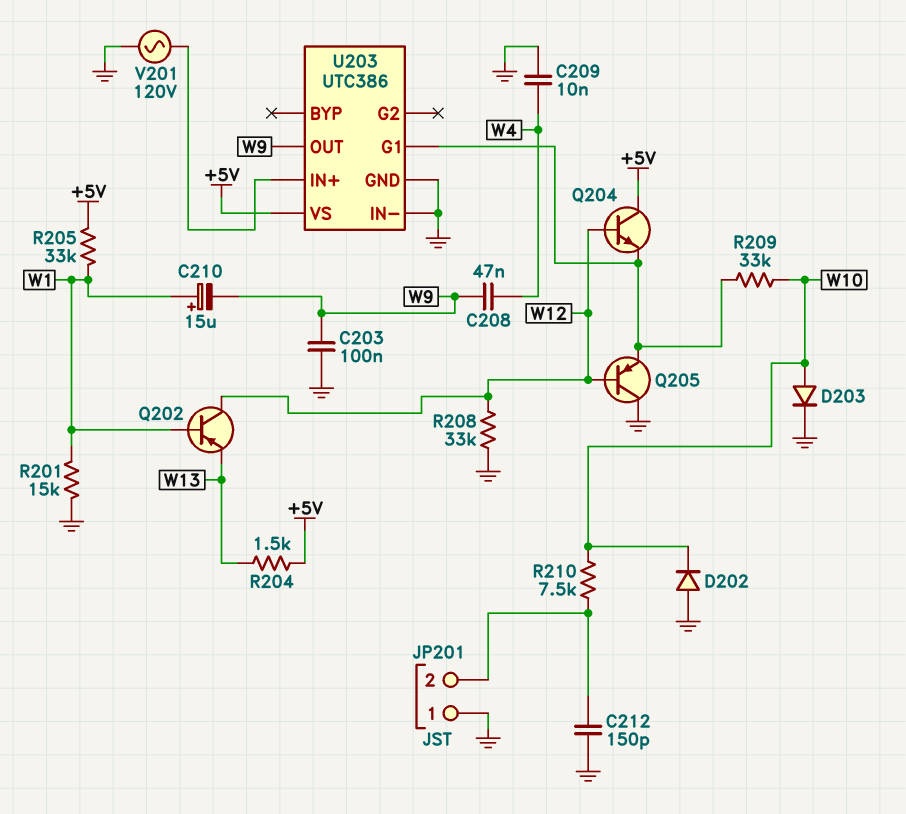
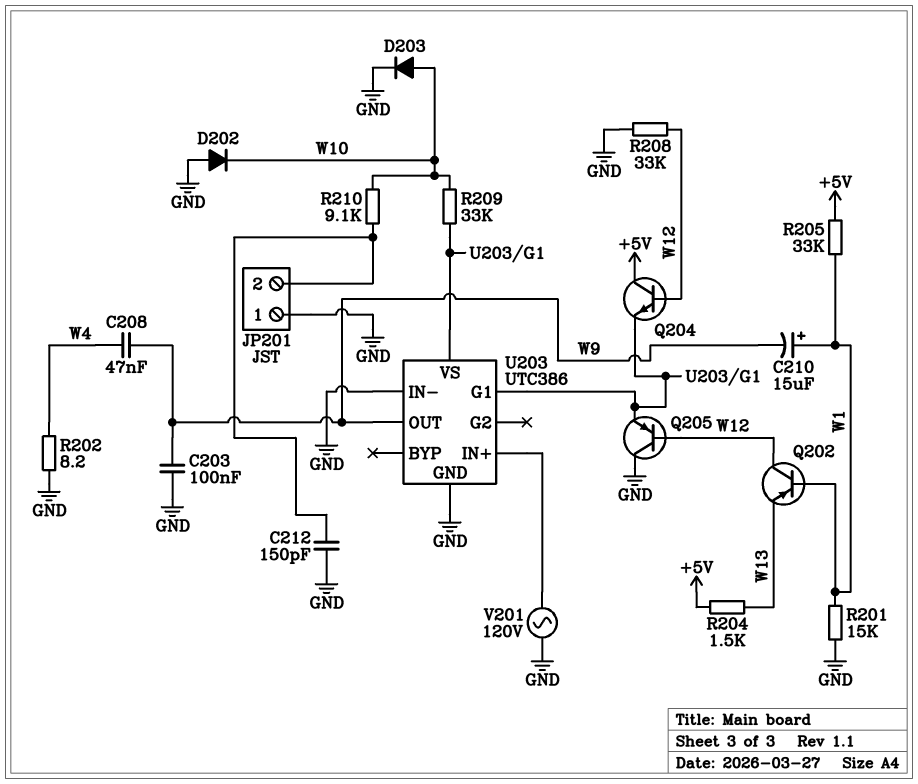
C209: 10nF (GND, W4) -> none
R202: none -> 8.2 (GND, W4)
R210: 7.5k (JP201/2, W10) -> 9.1k (JP201/2, W10)
U203 pin VS: +5V -> U203/G1

